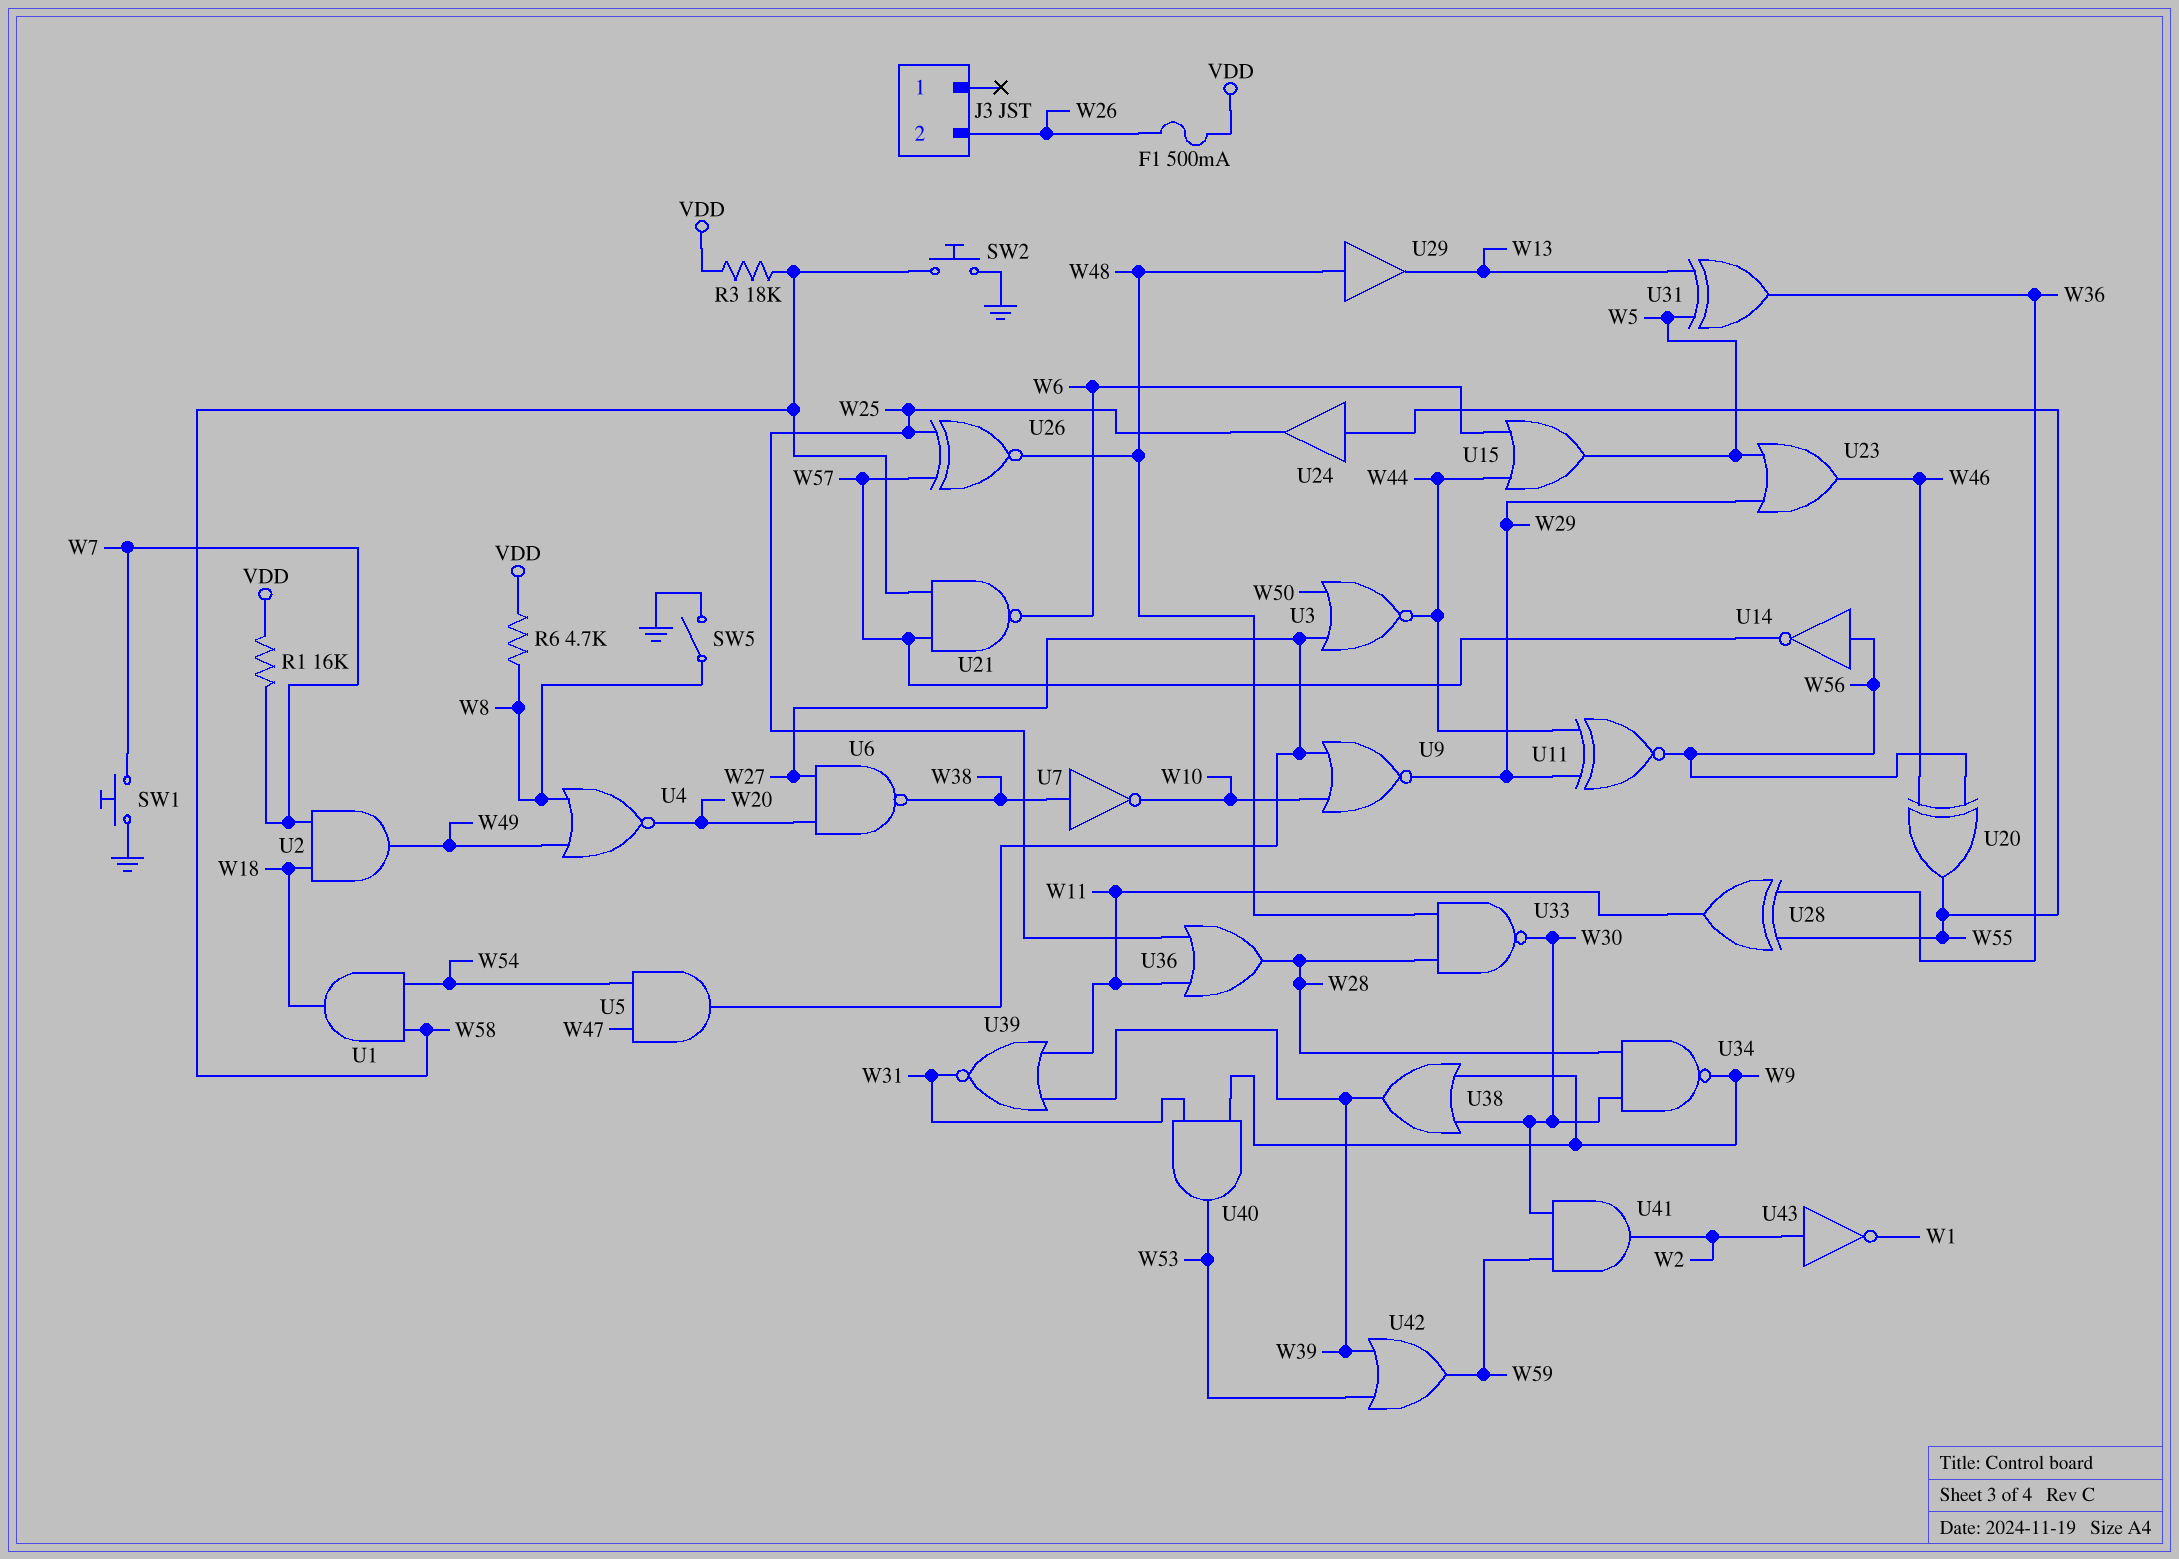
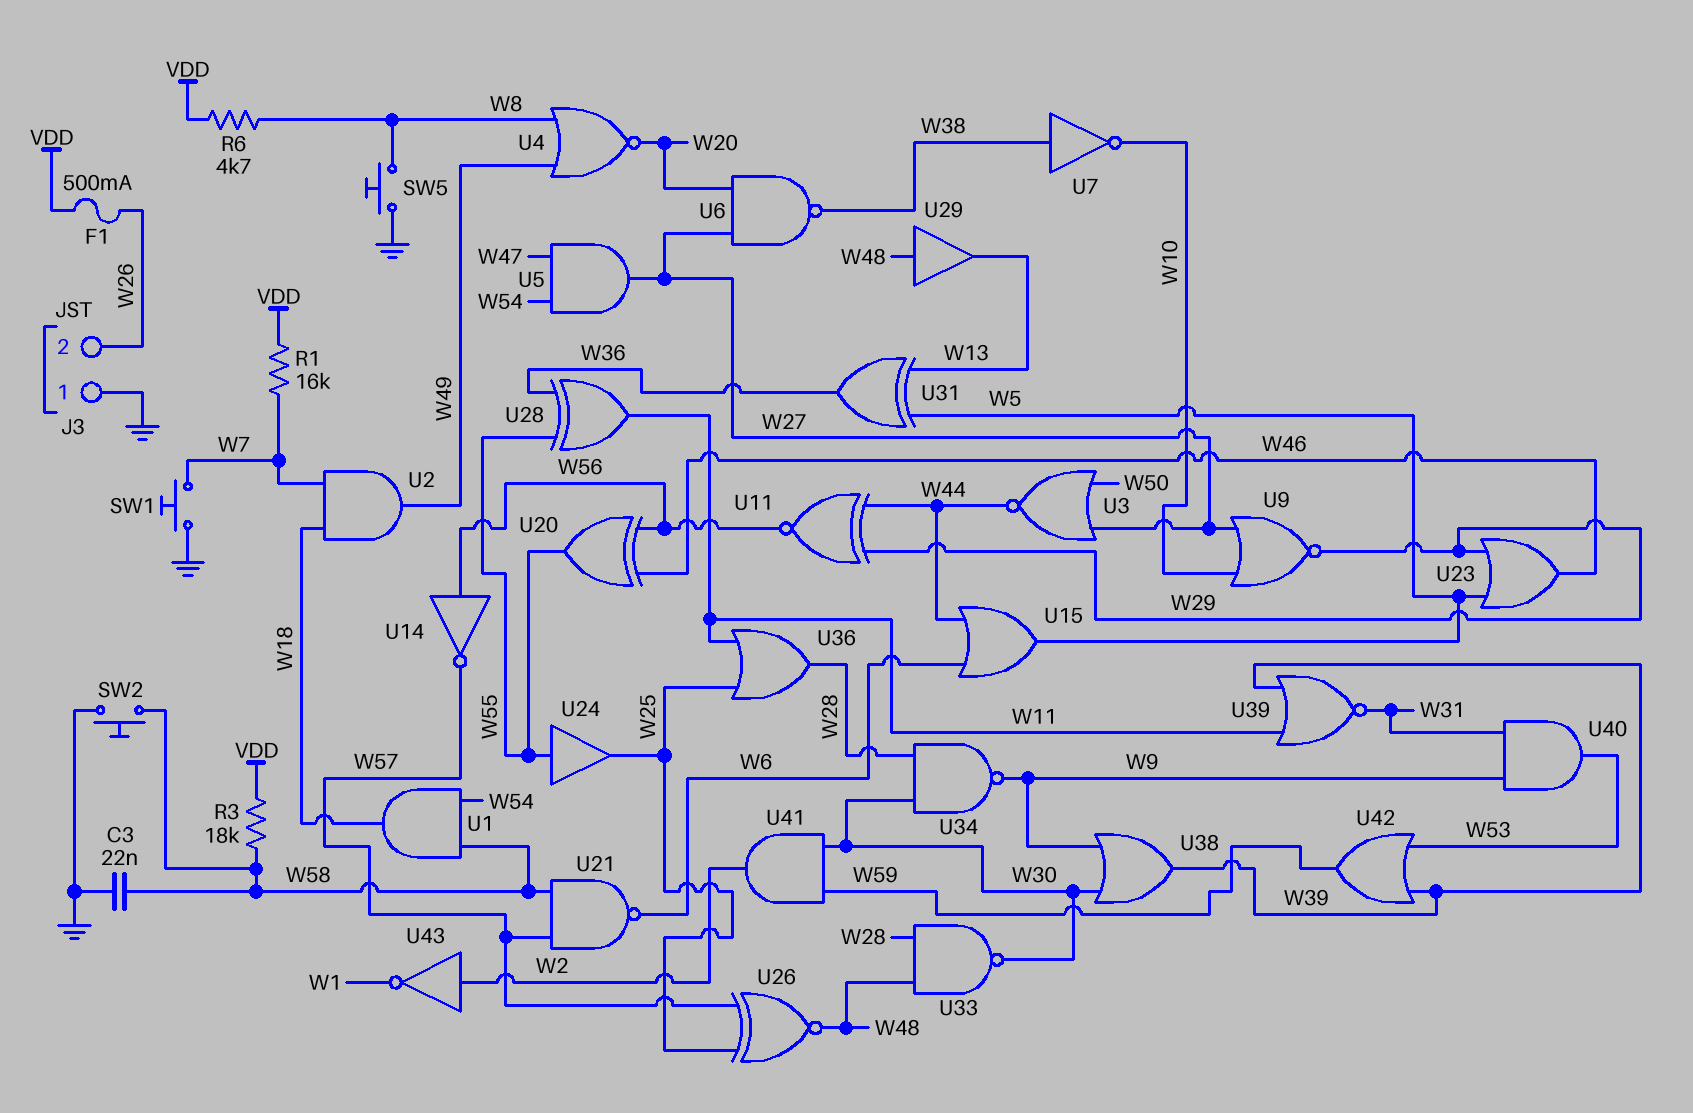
C3: none -> 22nF (GND, W58)
J3 pin 1: none -> GND
SW5: switch (GND, W8) -> button (GND, W8)

